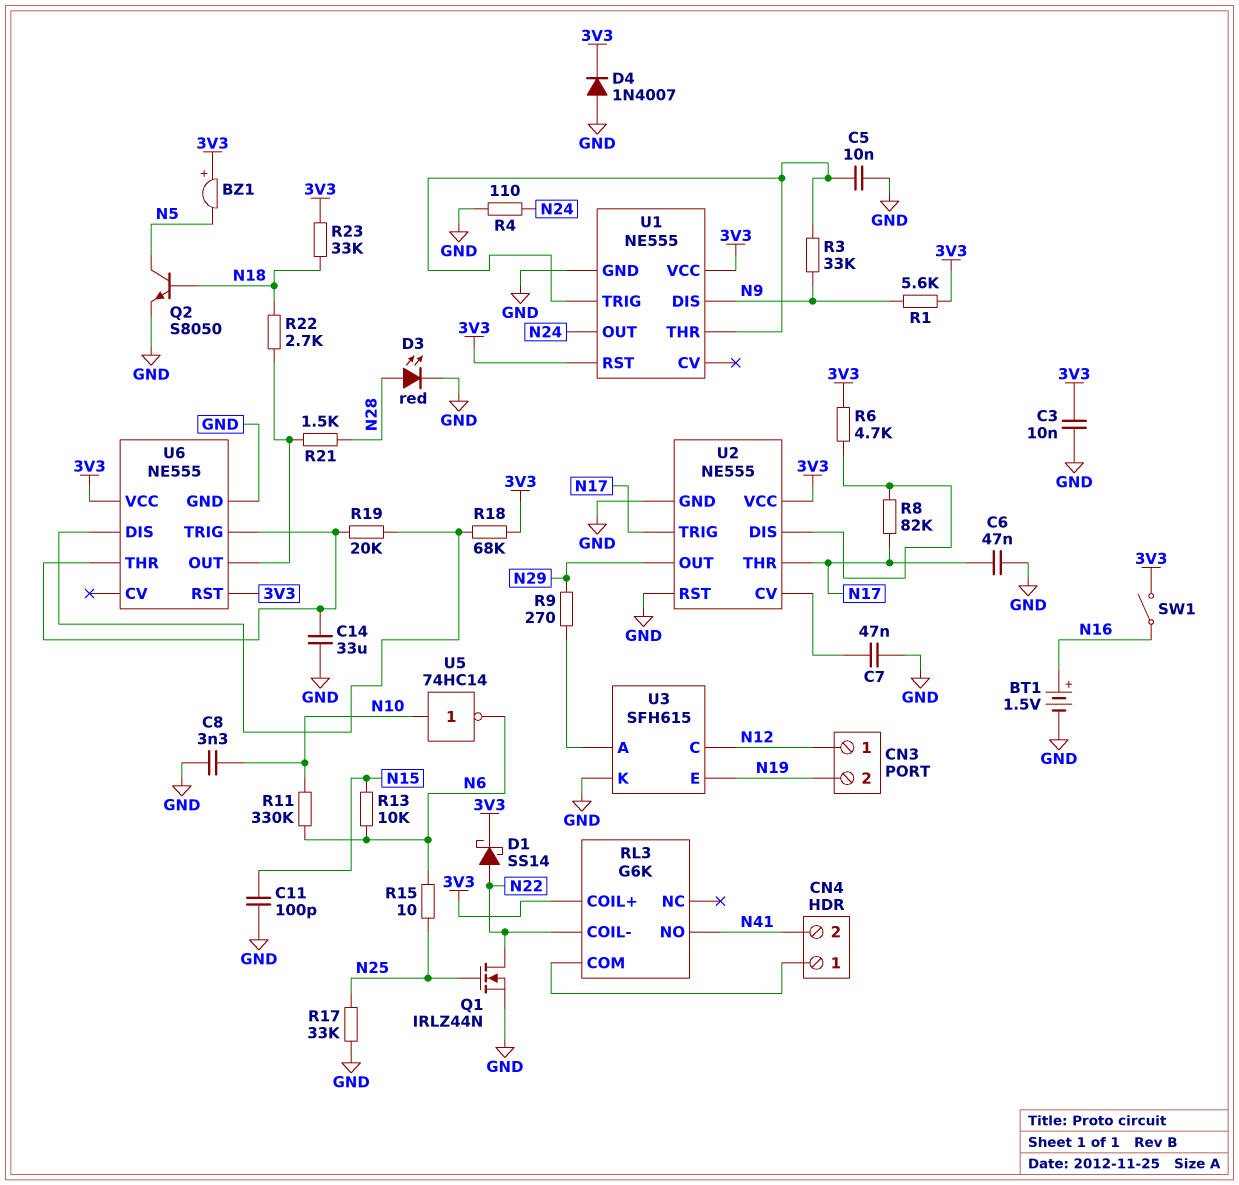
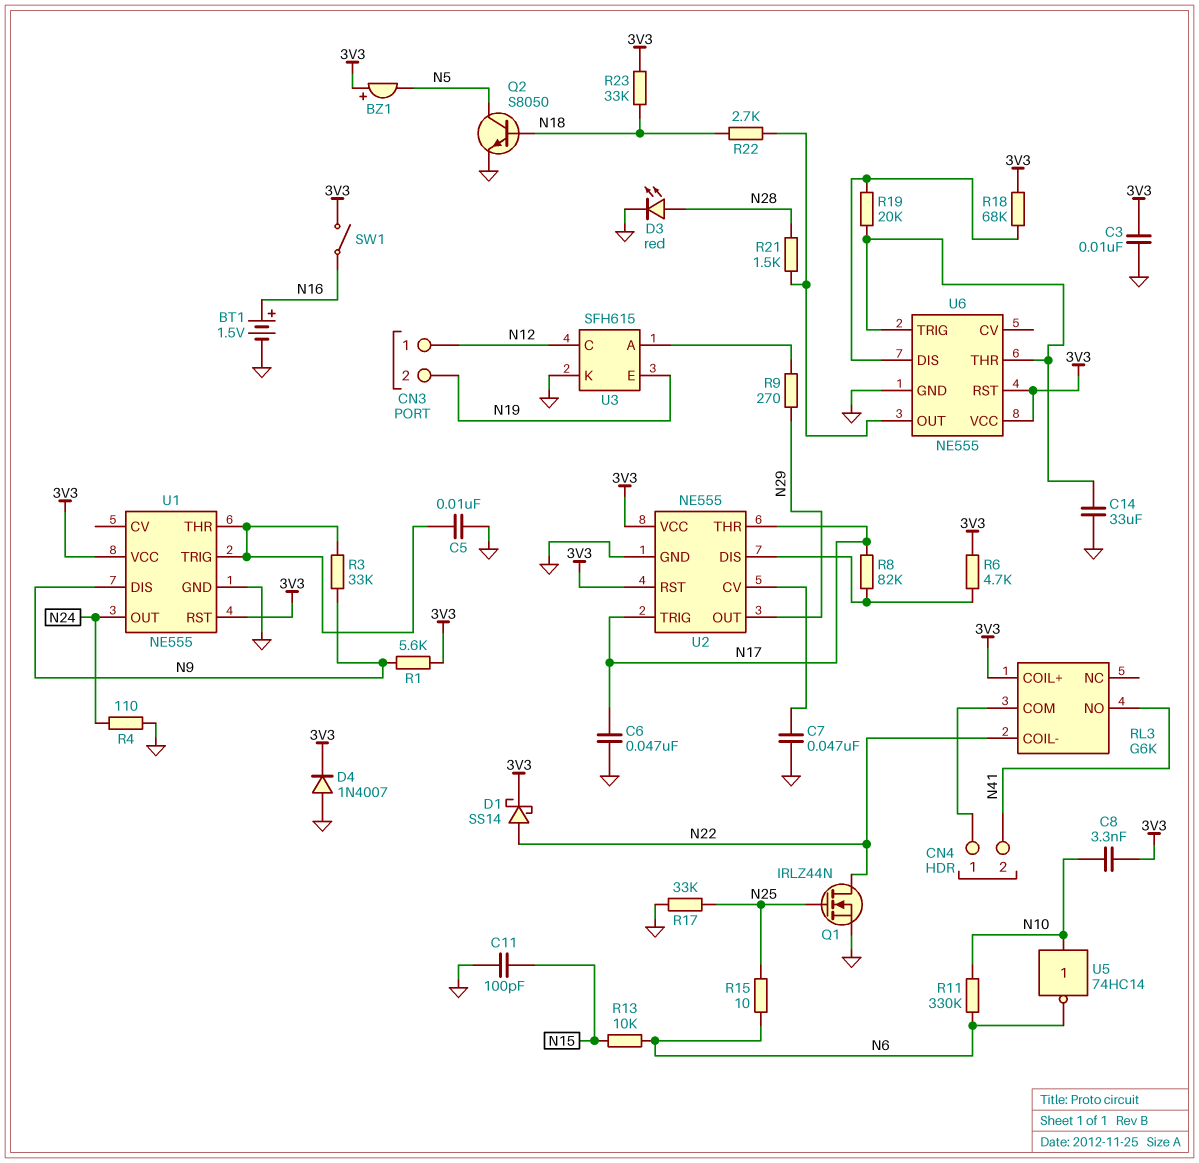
C8: 3.3nF (GND, N10) -> 3.3nF (3V3, N10)
U2 pin RST: GND -> 3V3

